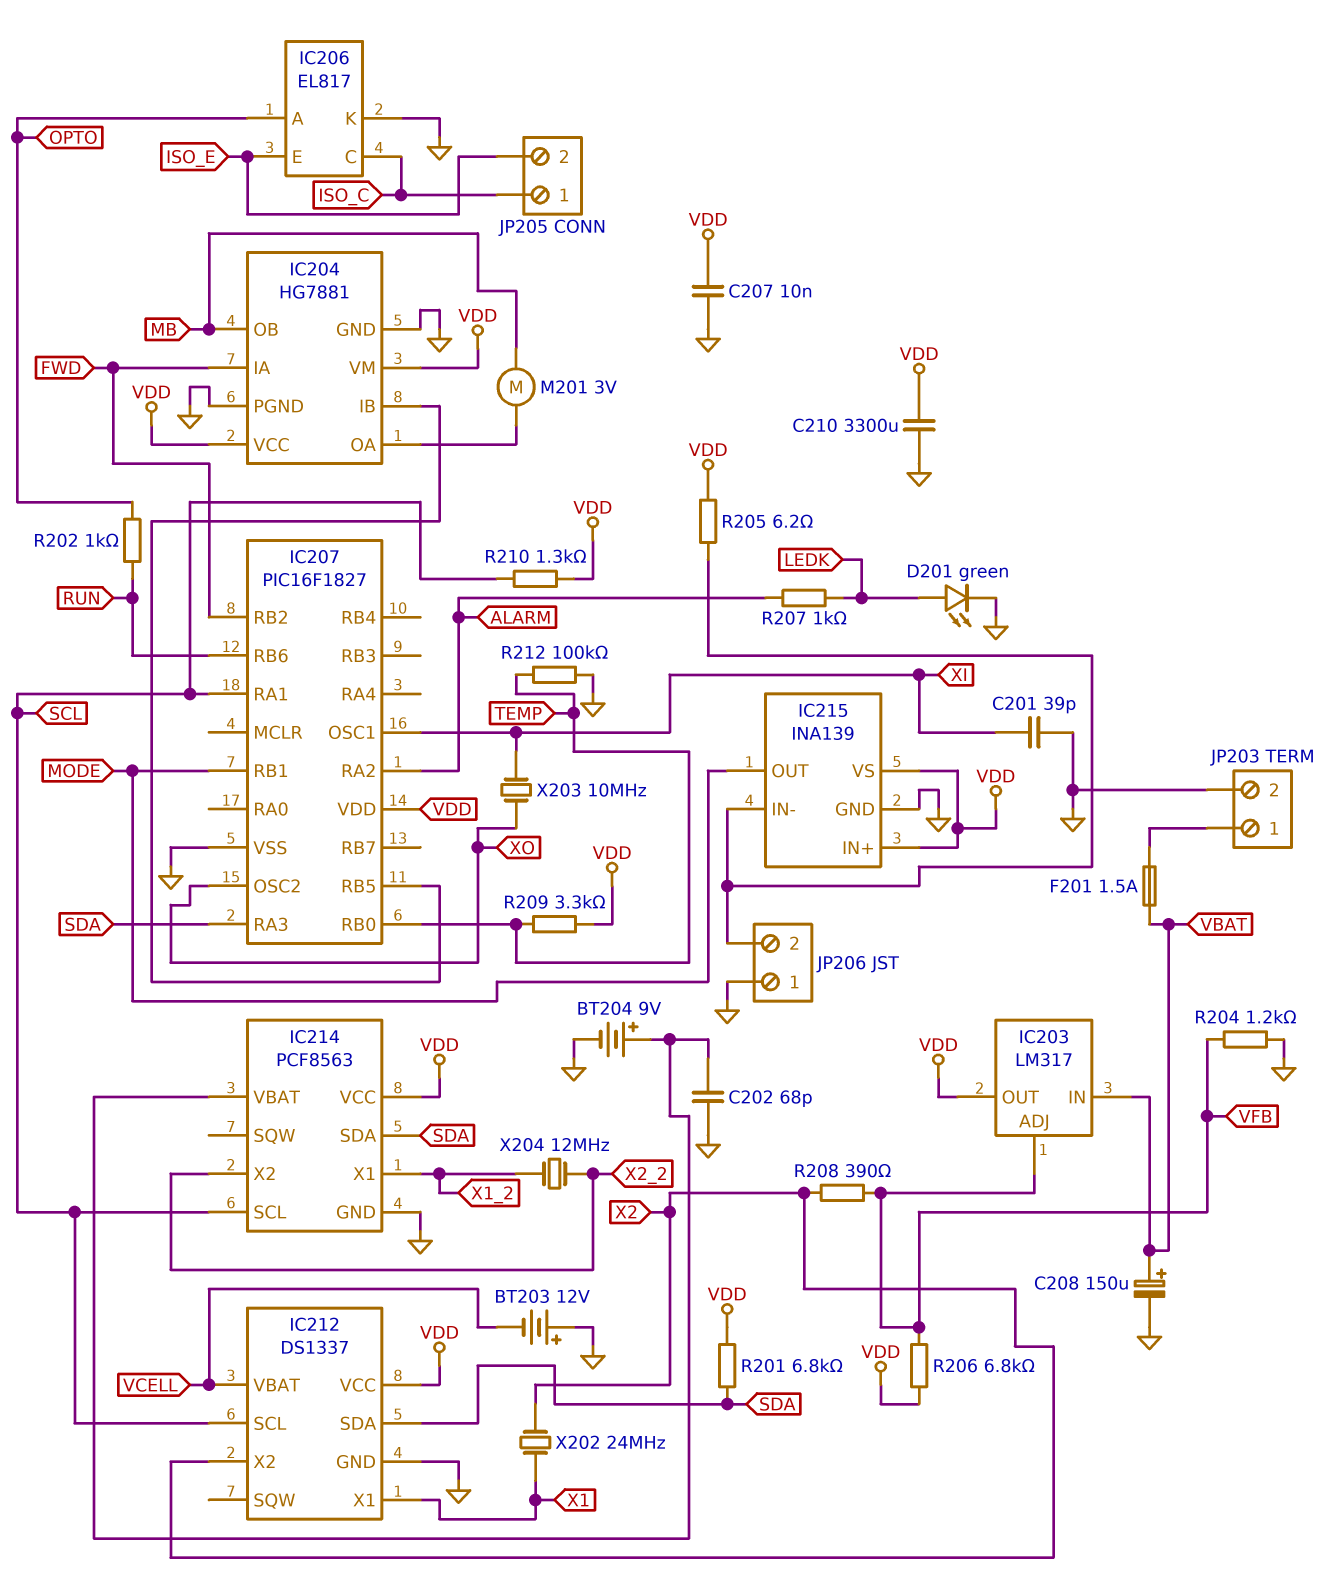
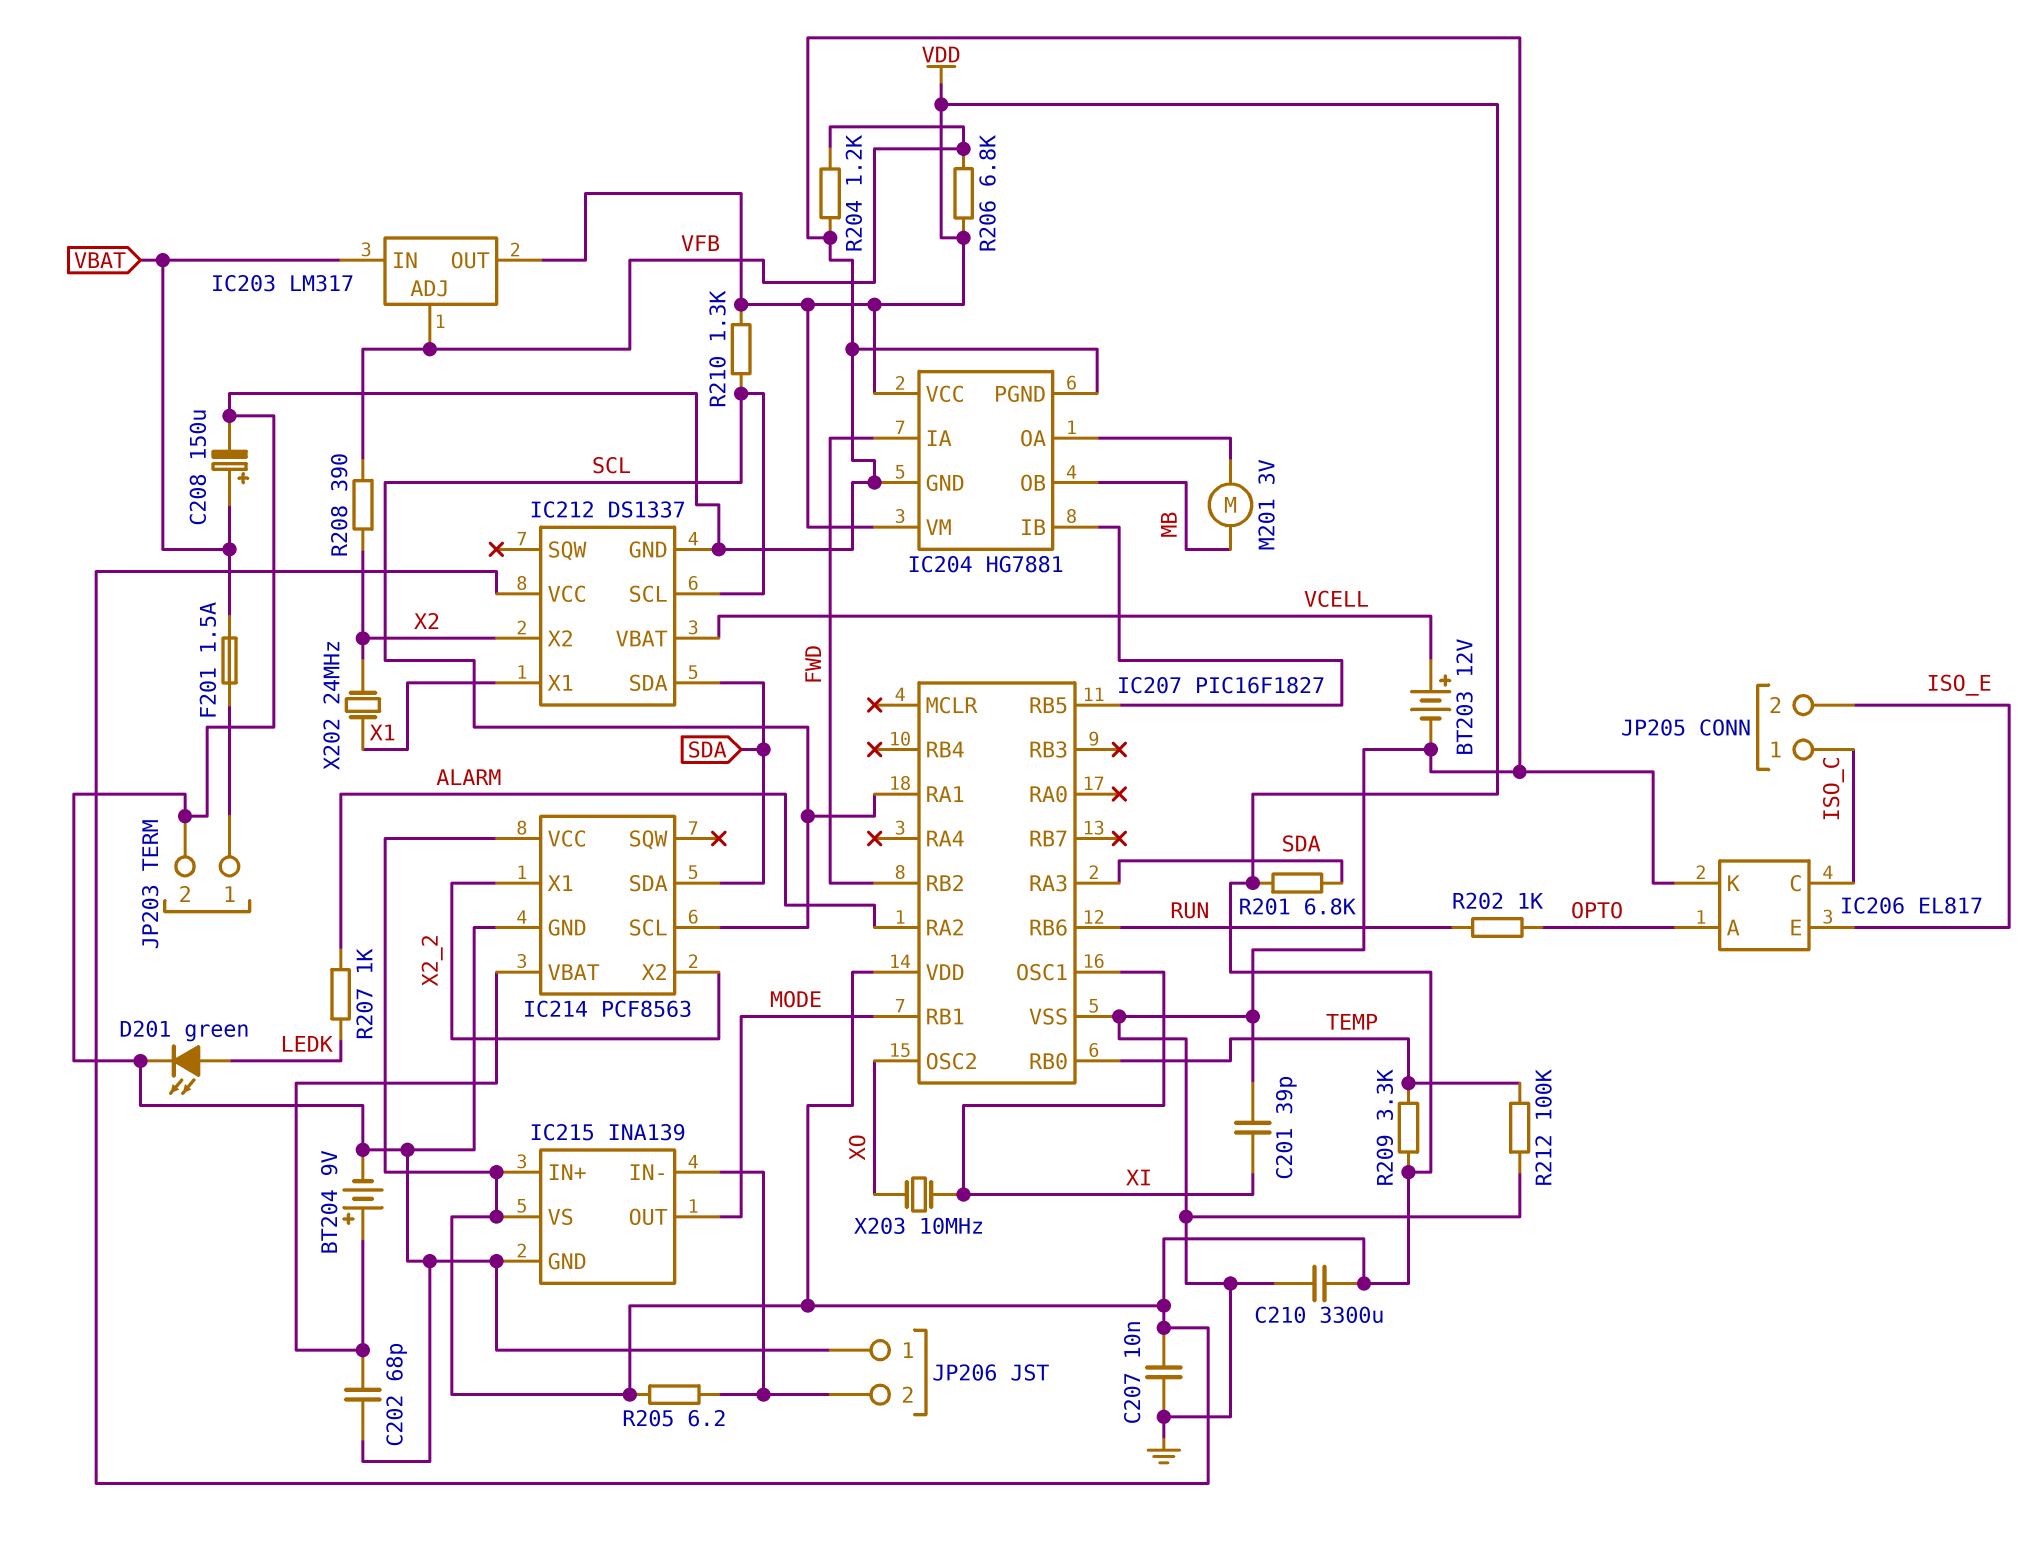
BT203: 12V (plus GND, minus VCELL) -> 12V (plus VCELL, minus GND)
IC214 pin X1: X1_2 -> X2_2
X204: 12MHz (X1_2, X2_2) -> none

